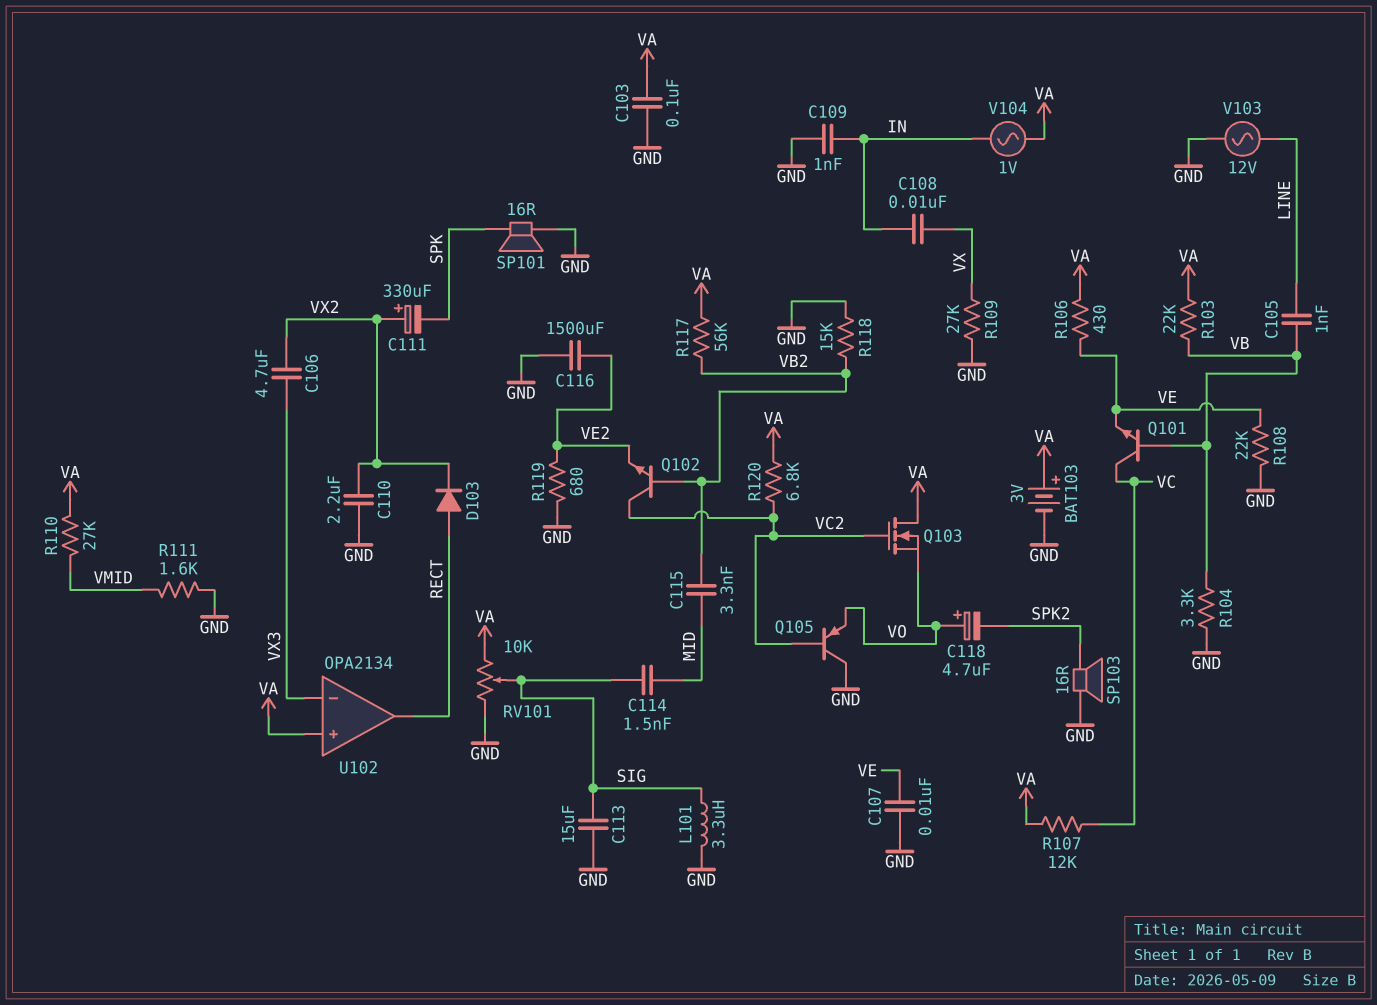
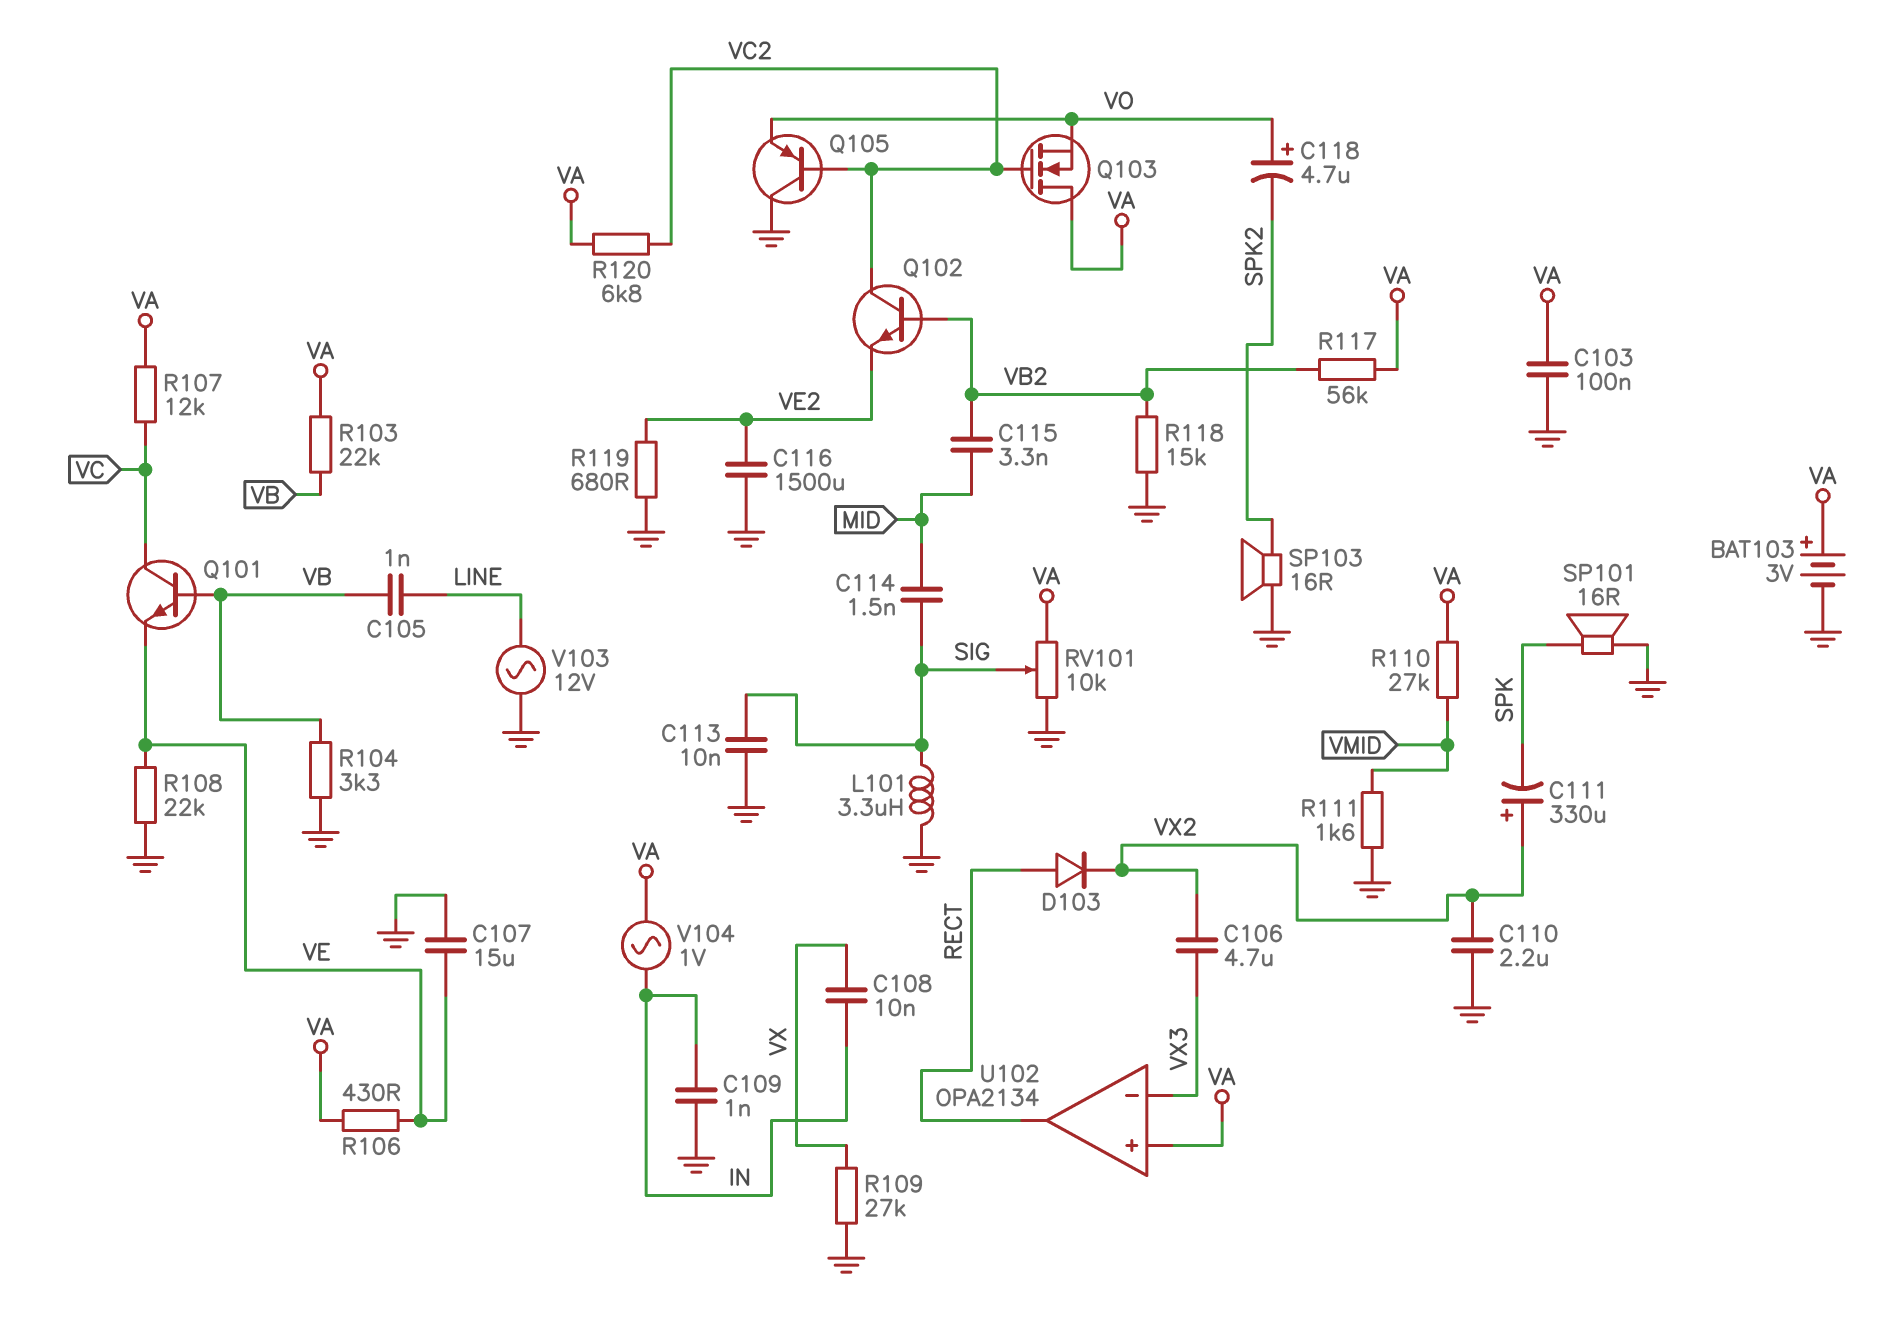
C107: 10nF (GND, VE) -> 15uF (GND, VE)
C113: 15uF (GND, SIG) -> 10nF (GND, SIG)

